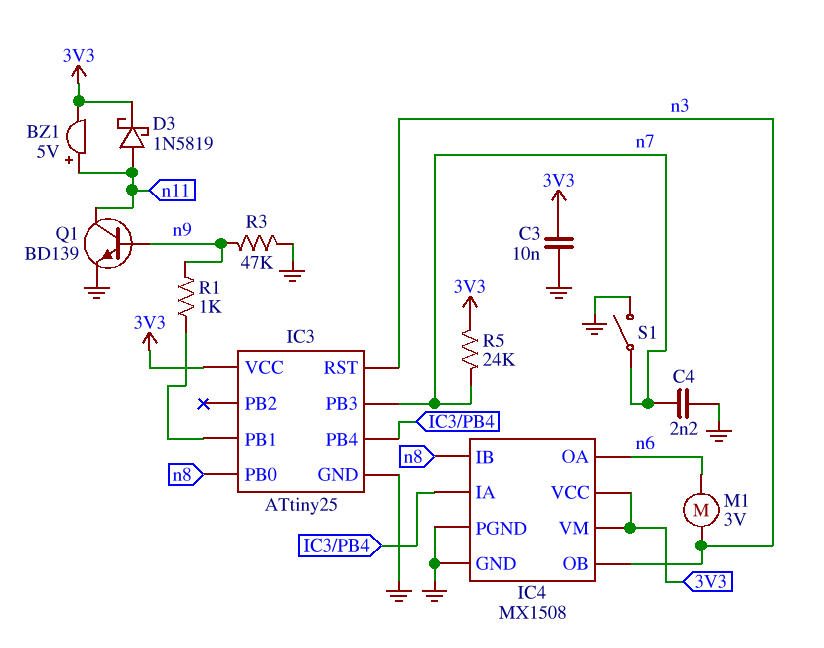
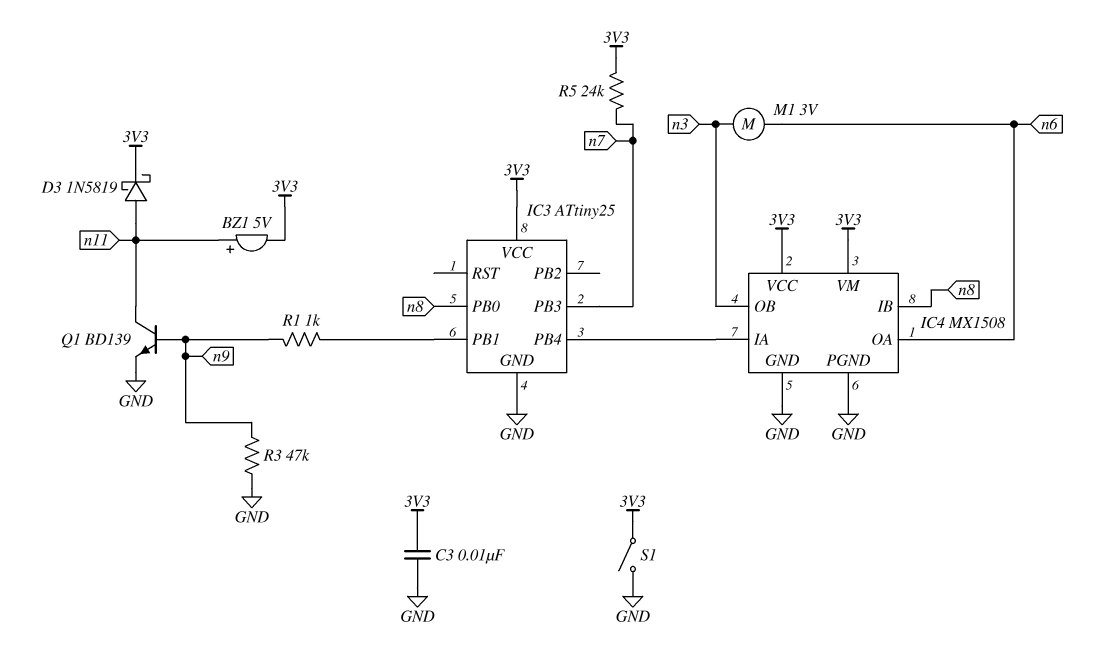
C4: 2.2nF (GND, n7) -> none
IC3 pin RST: n3 -> none
S1: switch (GND, n7) -> switch (3V3, GND)

